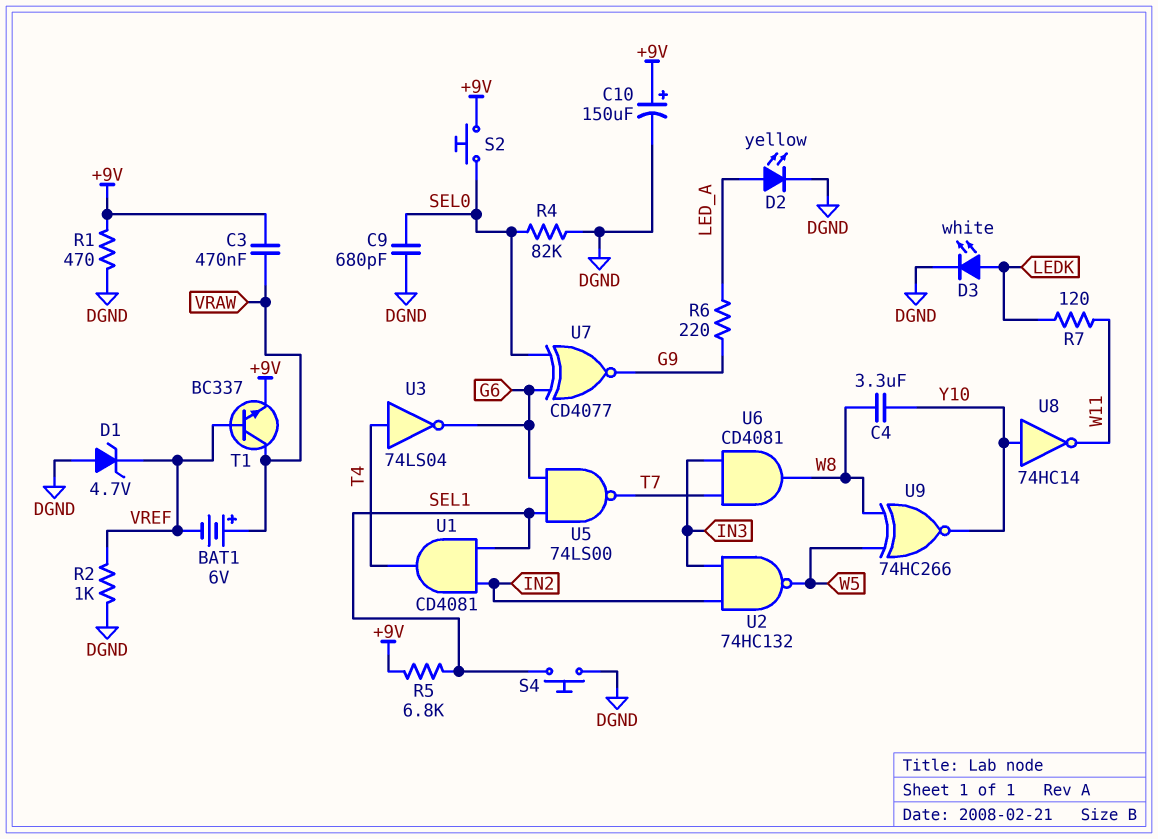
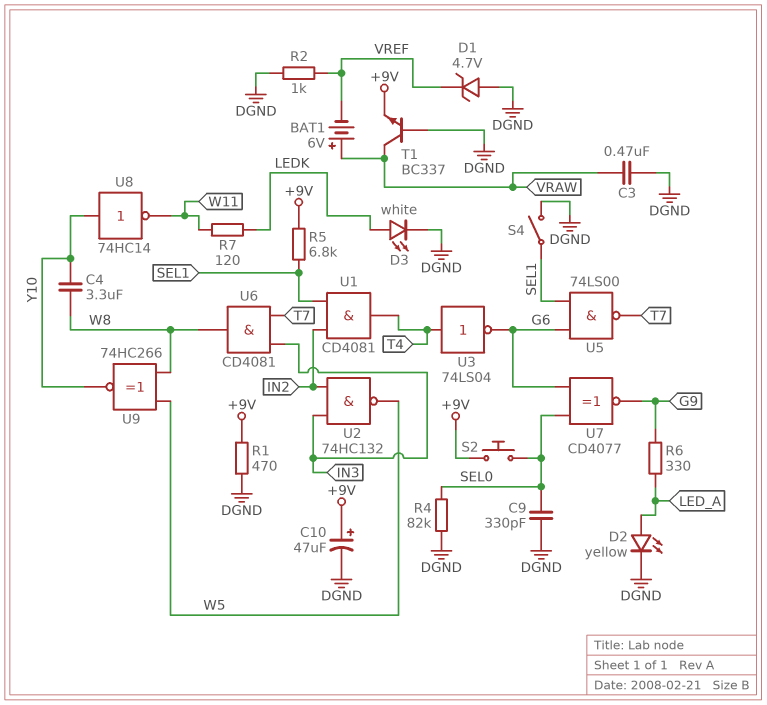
C3: 470nF (+9V, VRAW) -> 470nF (DGND, VRAW)
C9: 680pF (DGND, SEL0) -> 330pF (DGND, SEL0)
C10: 150uF (plus +9V, minus DGND) -> 47uF (plus +9V, minus DGND)
R6: 220 (G9, LED_A) -> 330 (G9, LED_A)
S4: button (DGND, SEL1) -> switch (DGND, SEL1)
T1: NPN BC337 (B VREF, C VRAW, E +9V) -> NPN BC337 (B DGND, C VRAW, E +9V)

